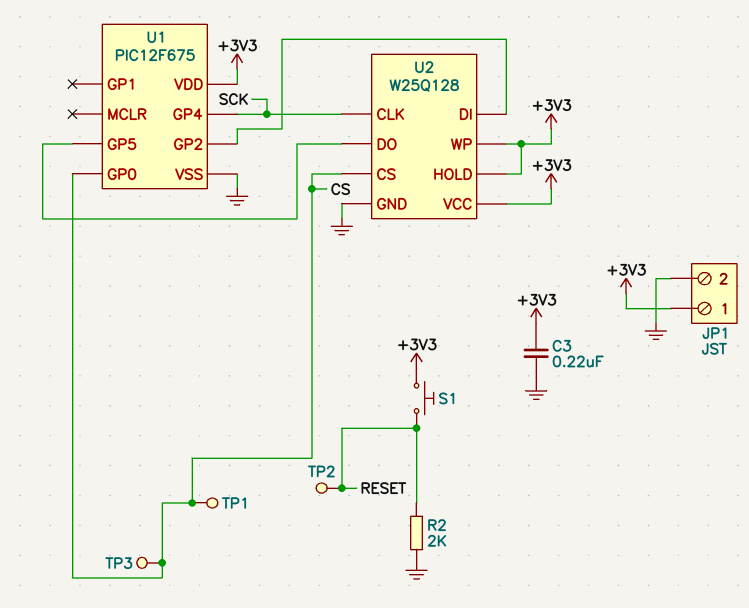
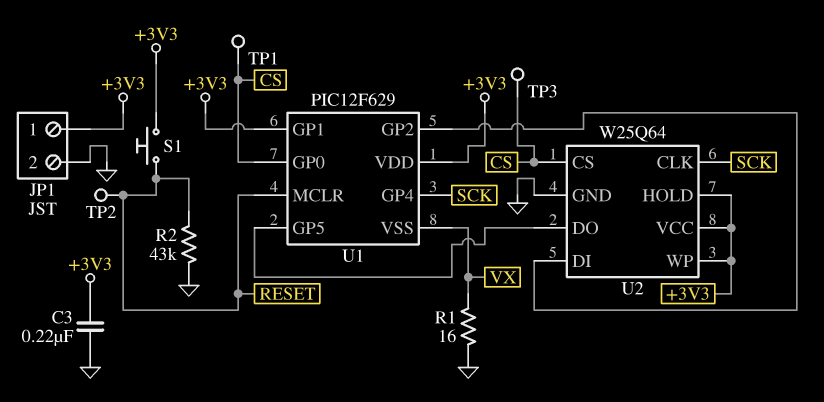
R1: none -> 16 (GND, VX)
R2: 2k (GND, RESET) -> 43k (GND, RESET)
U1: PIC12F675 -> PIC12F629
U1 pin GP1: none -> +3V3
U1 pin MCLR: none -> RESET
U1 pin VSS: GND -> VX
U2: W25Q128 -> W25Q64

